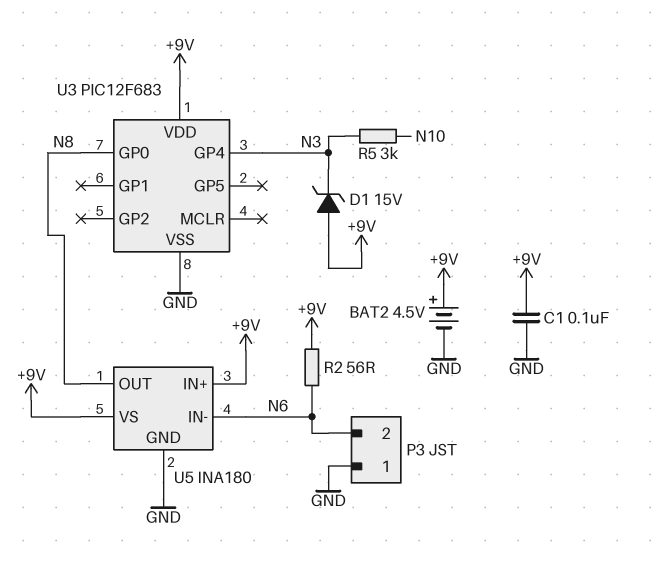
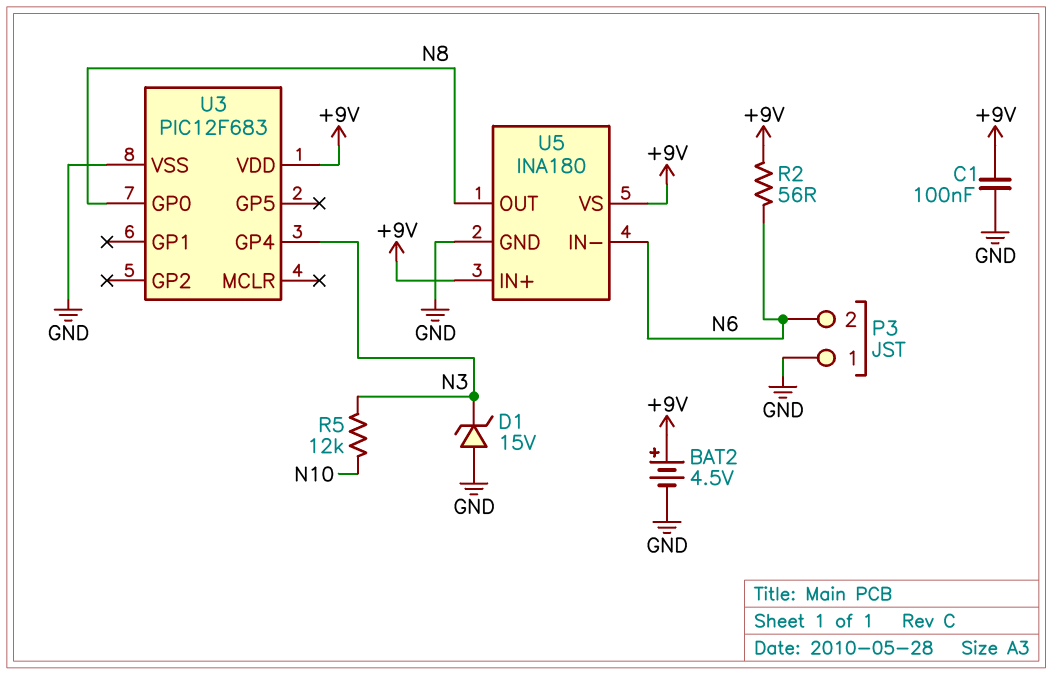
D1: zener 15V (A +9V, K N3) -> zener 15V (A GND, K N3)
R5: 3k (N3, N10) -> 12k (N3, N10)

